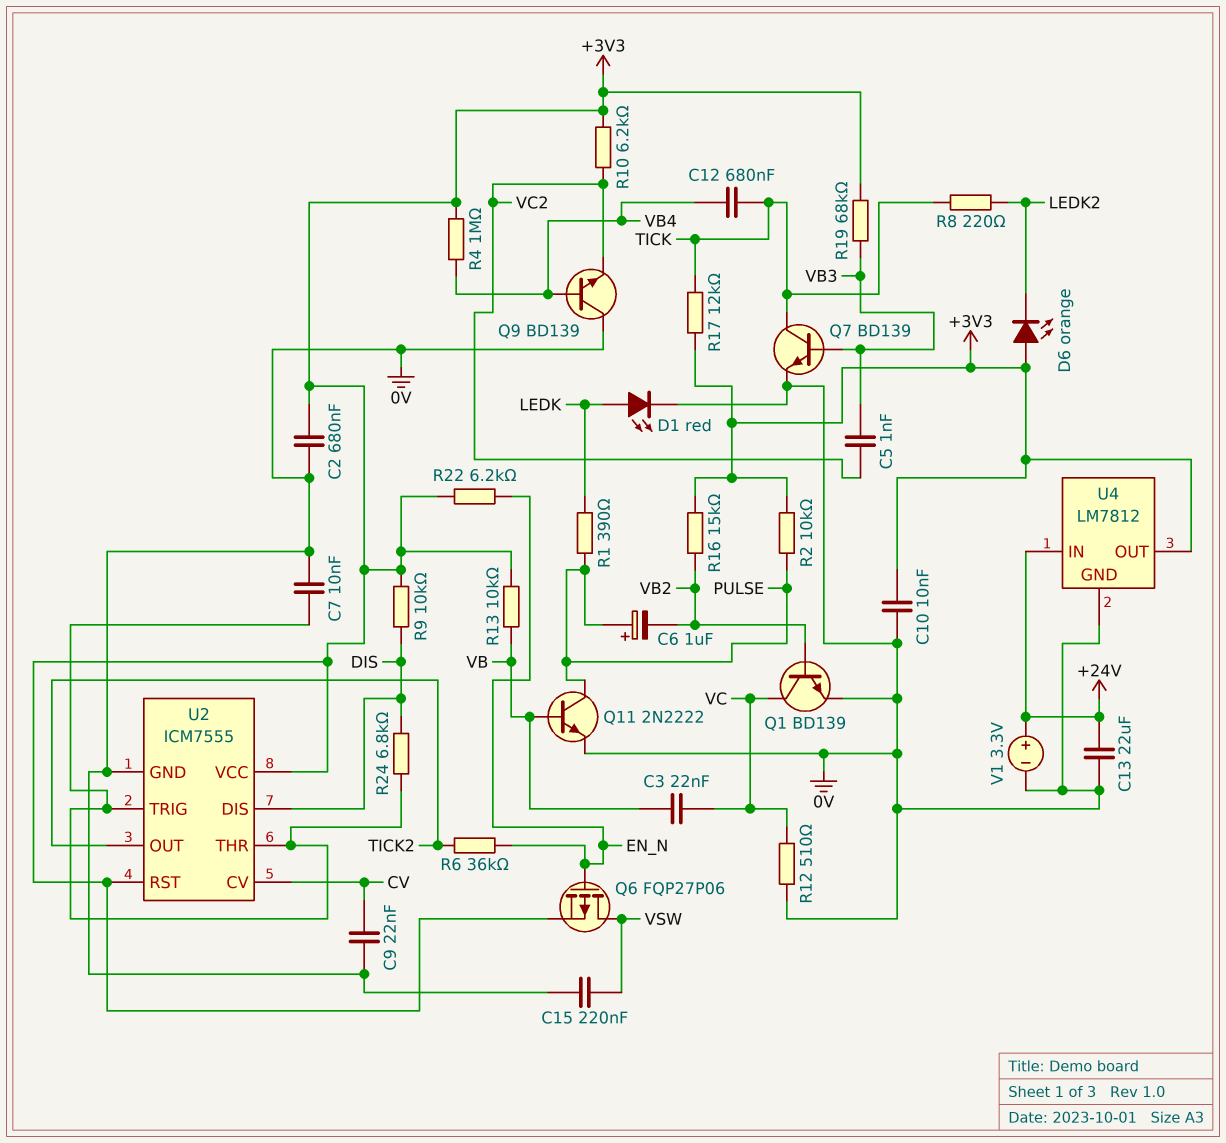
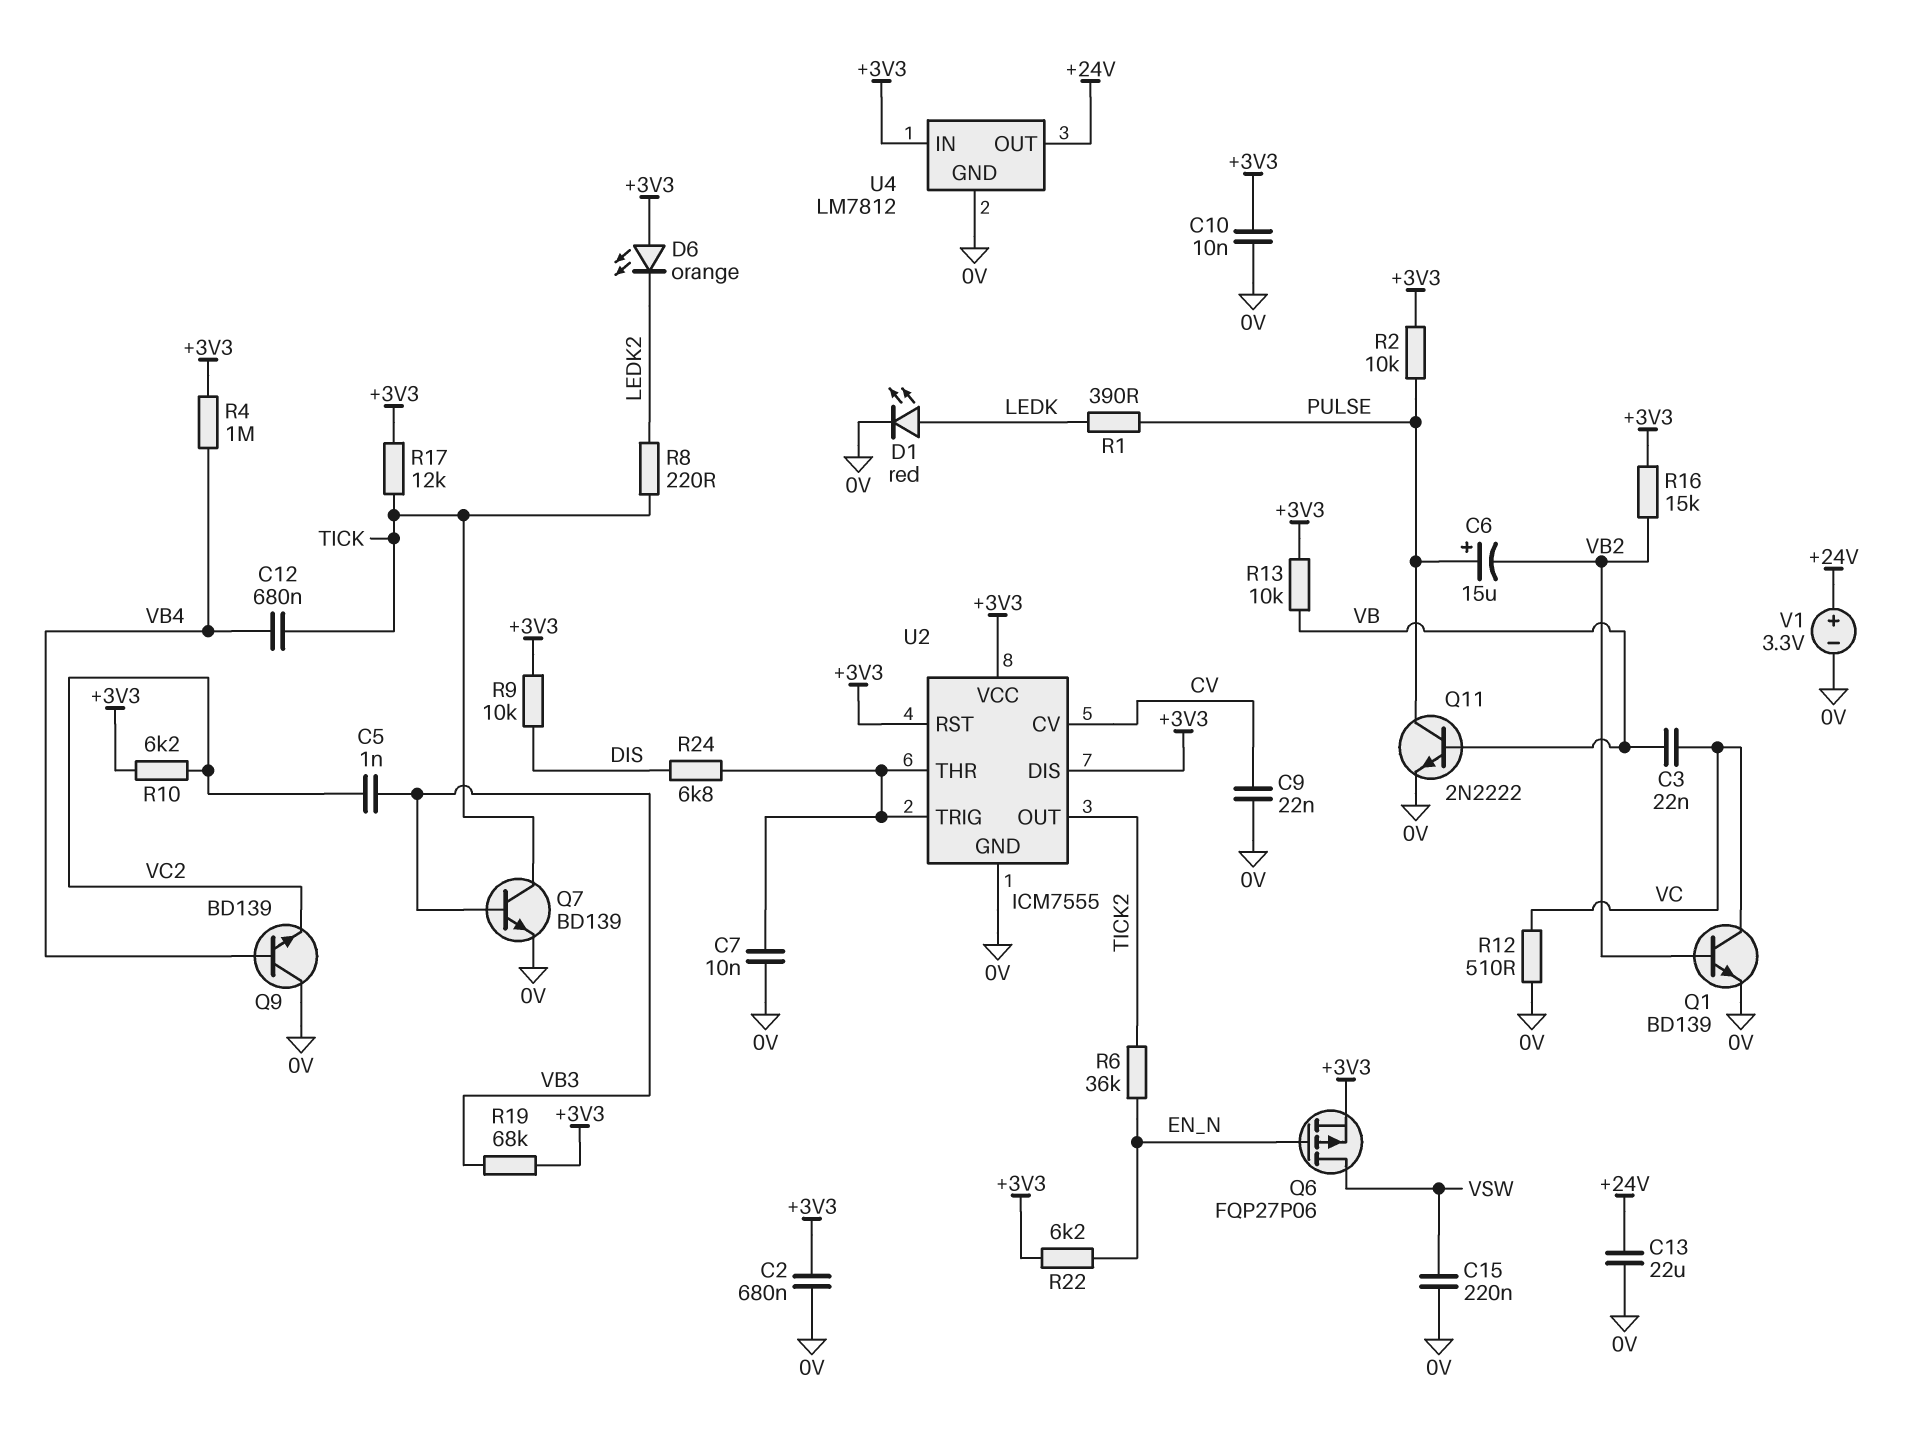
C6: 1uF (plus PULSE, minus VB2) -> 15uF (plus PULSE, minus VB2)
U2 pin DIS: DIS -> +3V3
U4 pin IN: +24V -> +3V3
U4 pin OUT: +3V3 -> +24V

